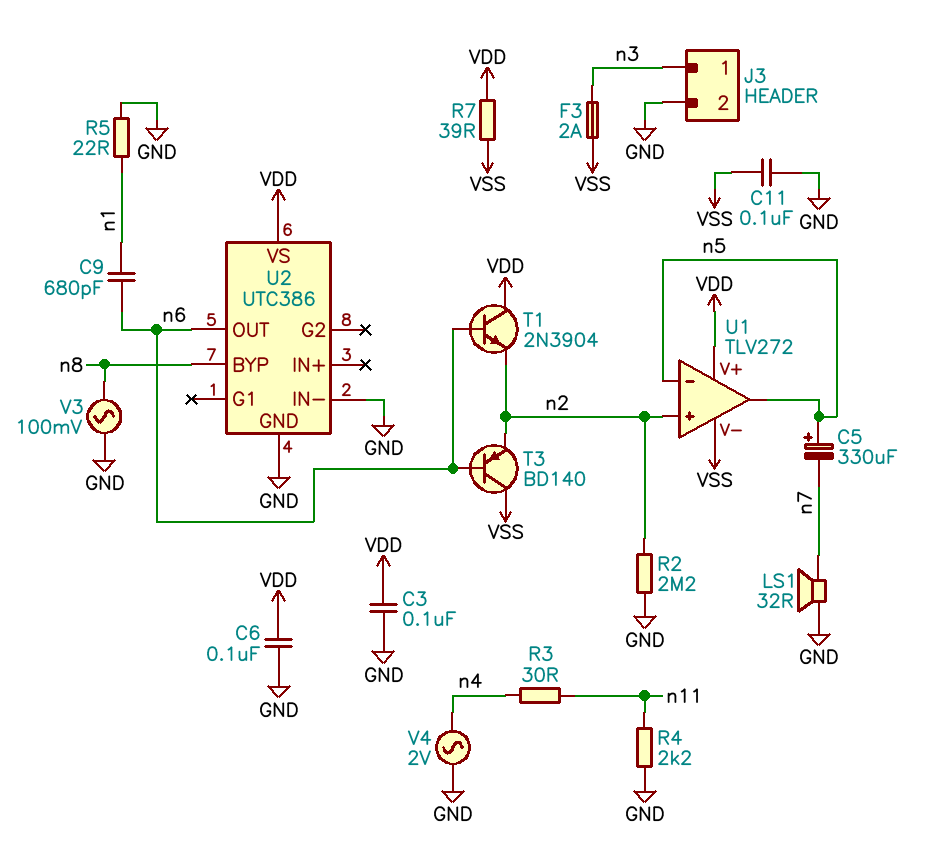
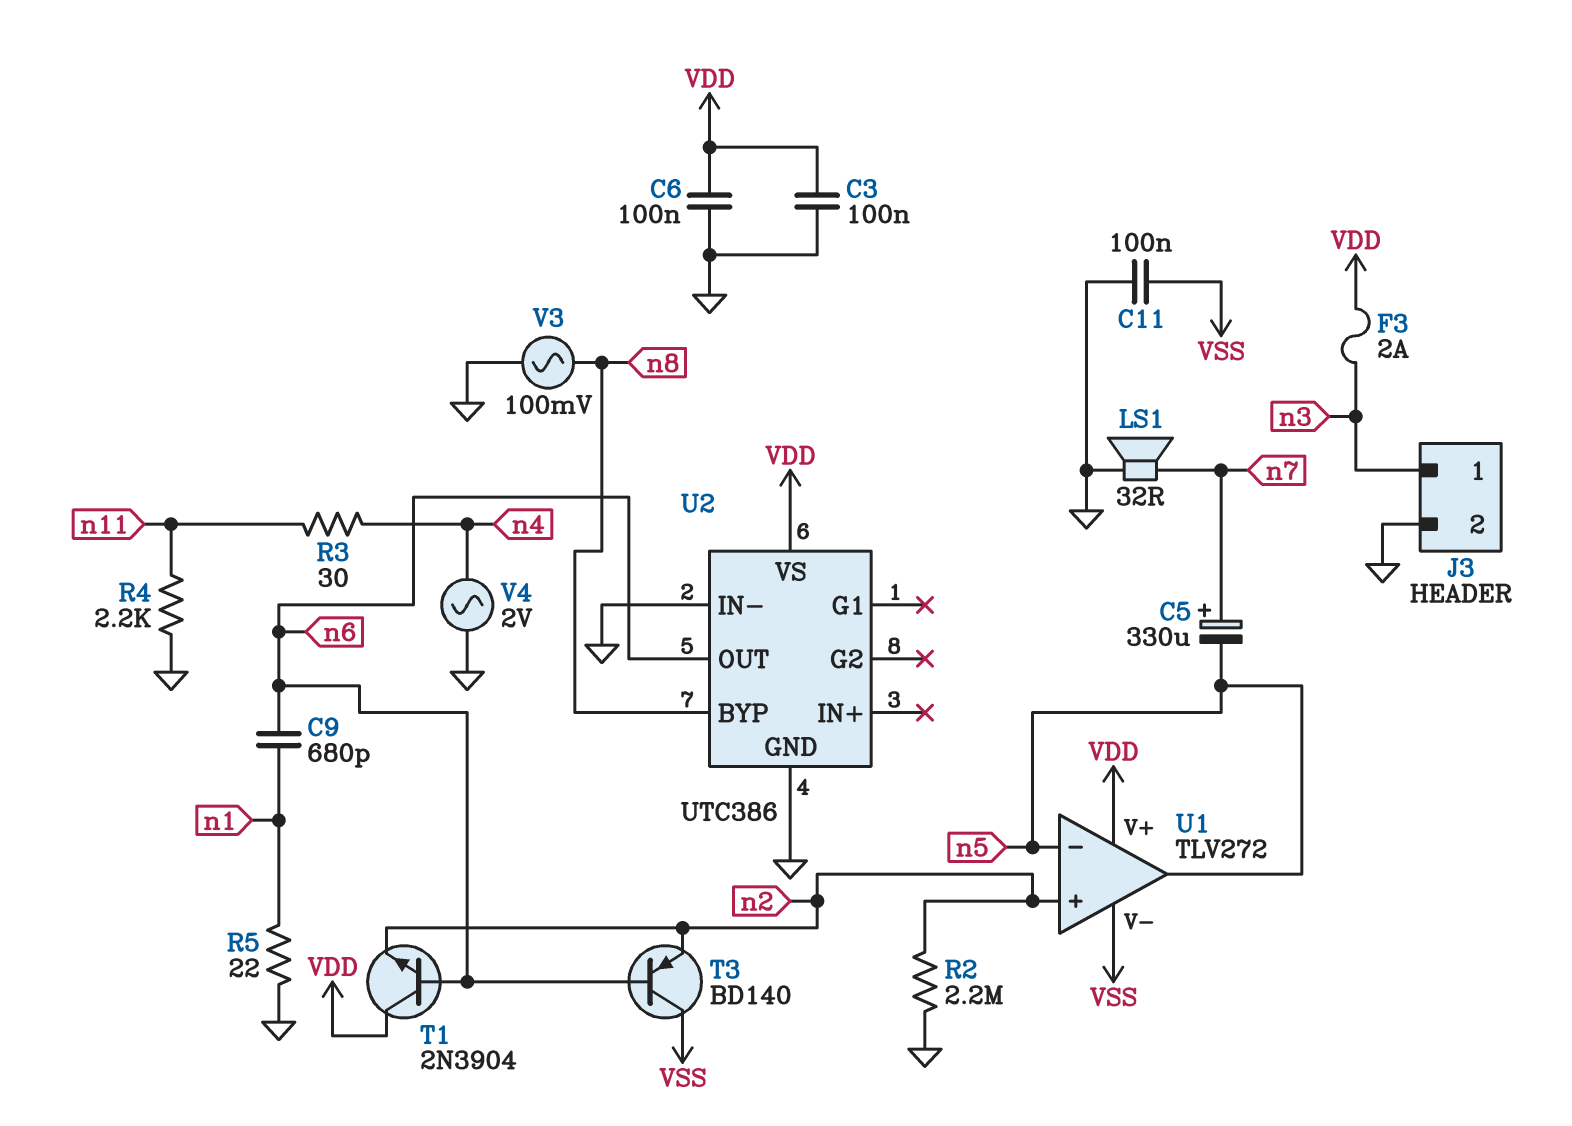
C5: 330uF (plus n5, minus n7) -> 330uF (plus n7, minus n5)
F3: 2A (VSS, n3) -> 2A (VDD, n3)
R7: 39 (VDD, VSS) -> none

